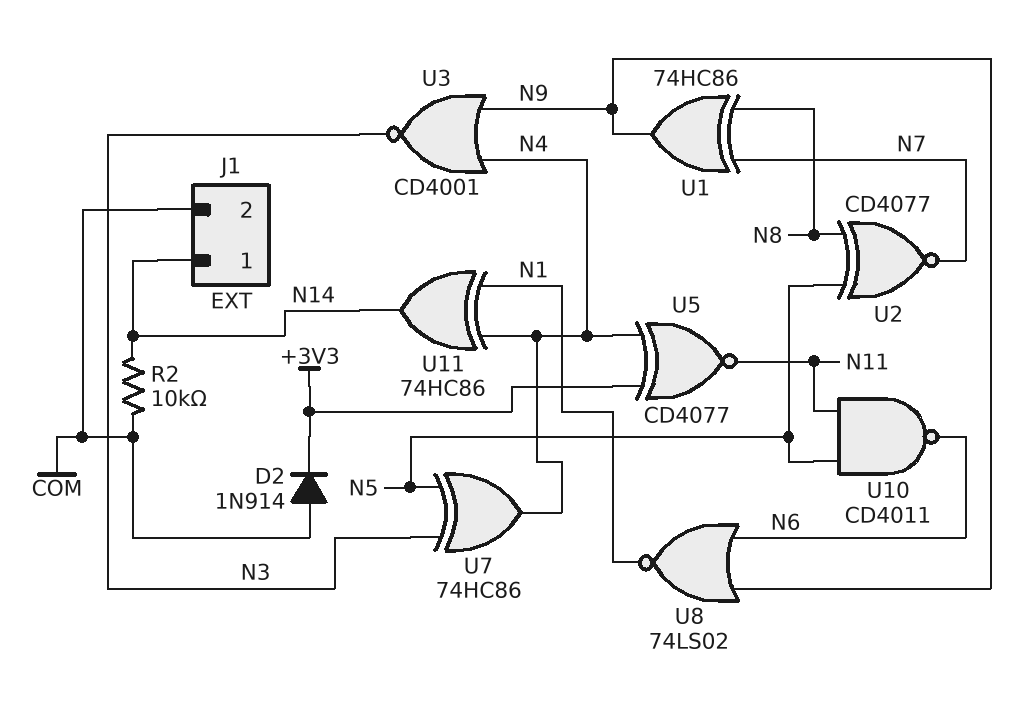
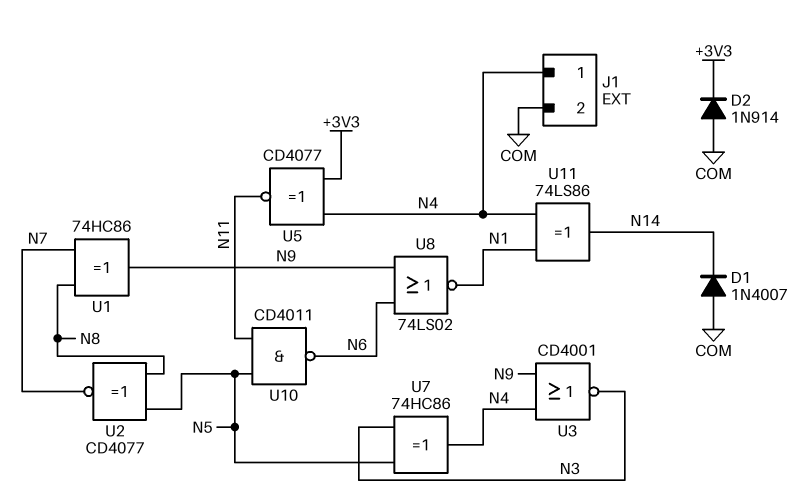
D1: none -> diode 1N4007 (A COM, K N14)
J1 pin 1: N14 -> N4
R2: 10k (COM, N14) -> none
U11: XOR 74HC86 (in N1, in N4, out N14) -> XOR 74LS86 (in N1, in N4, out N14)

